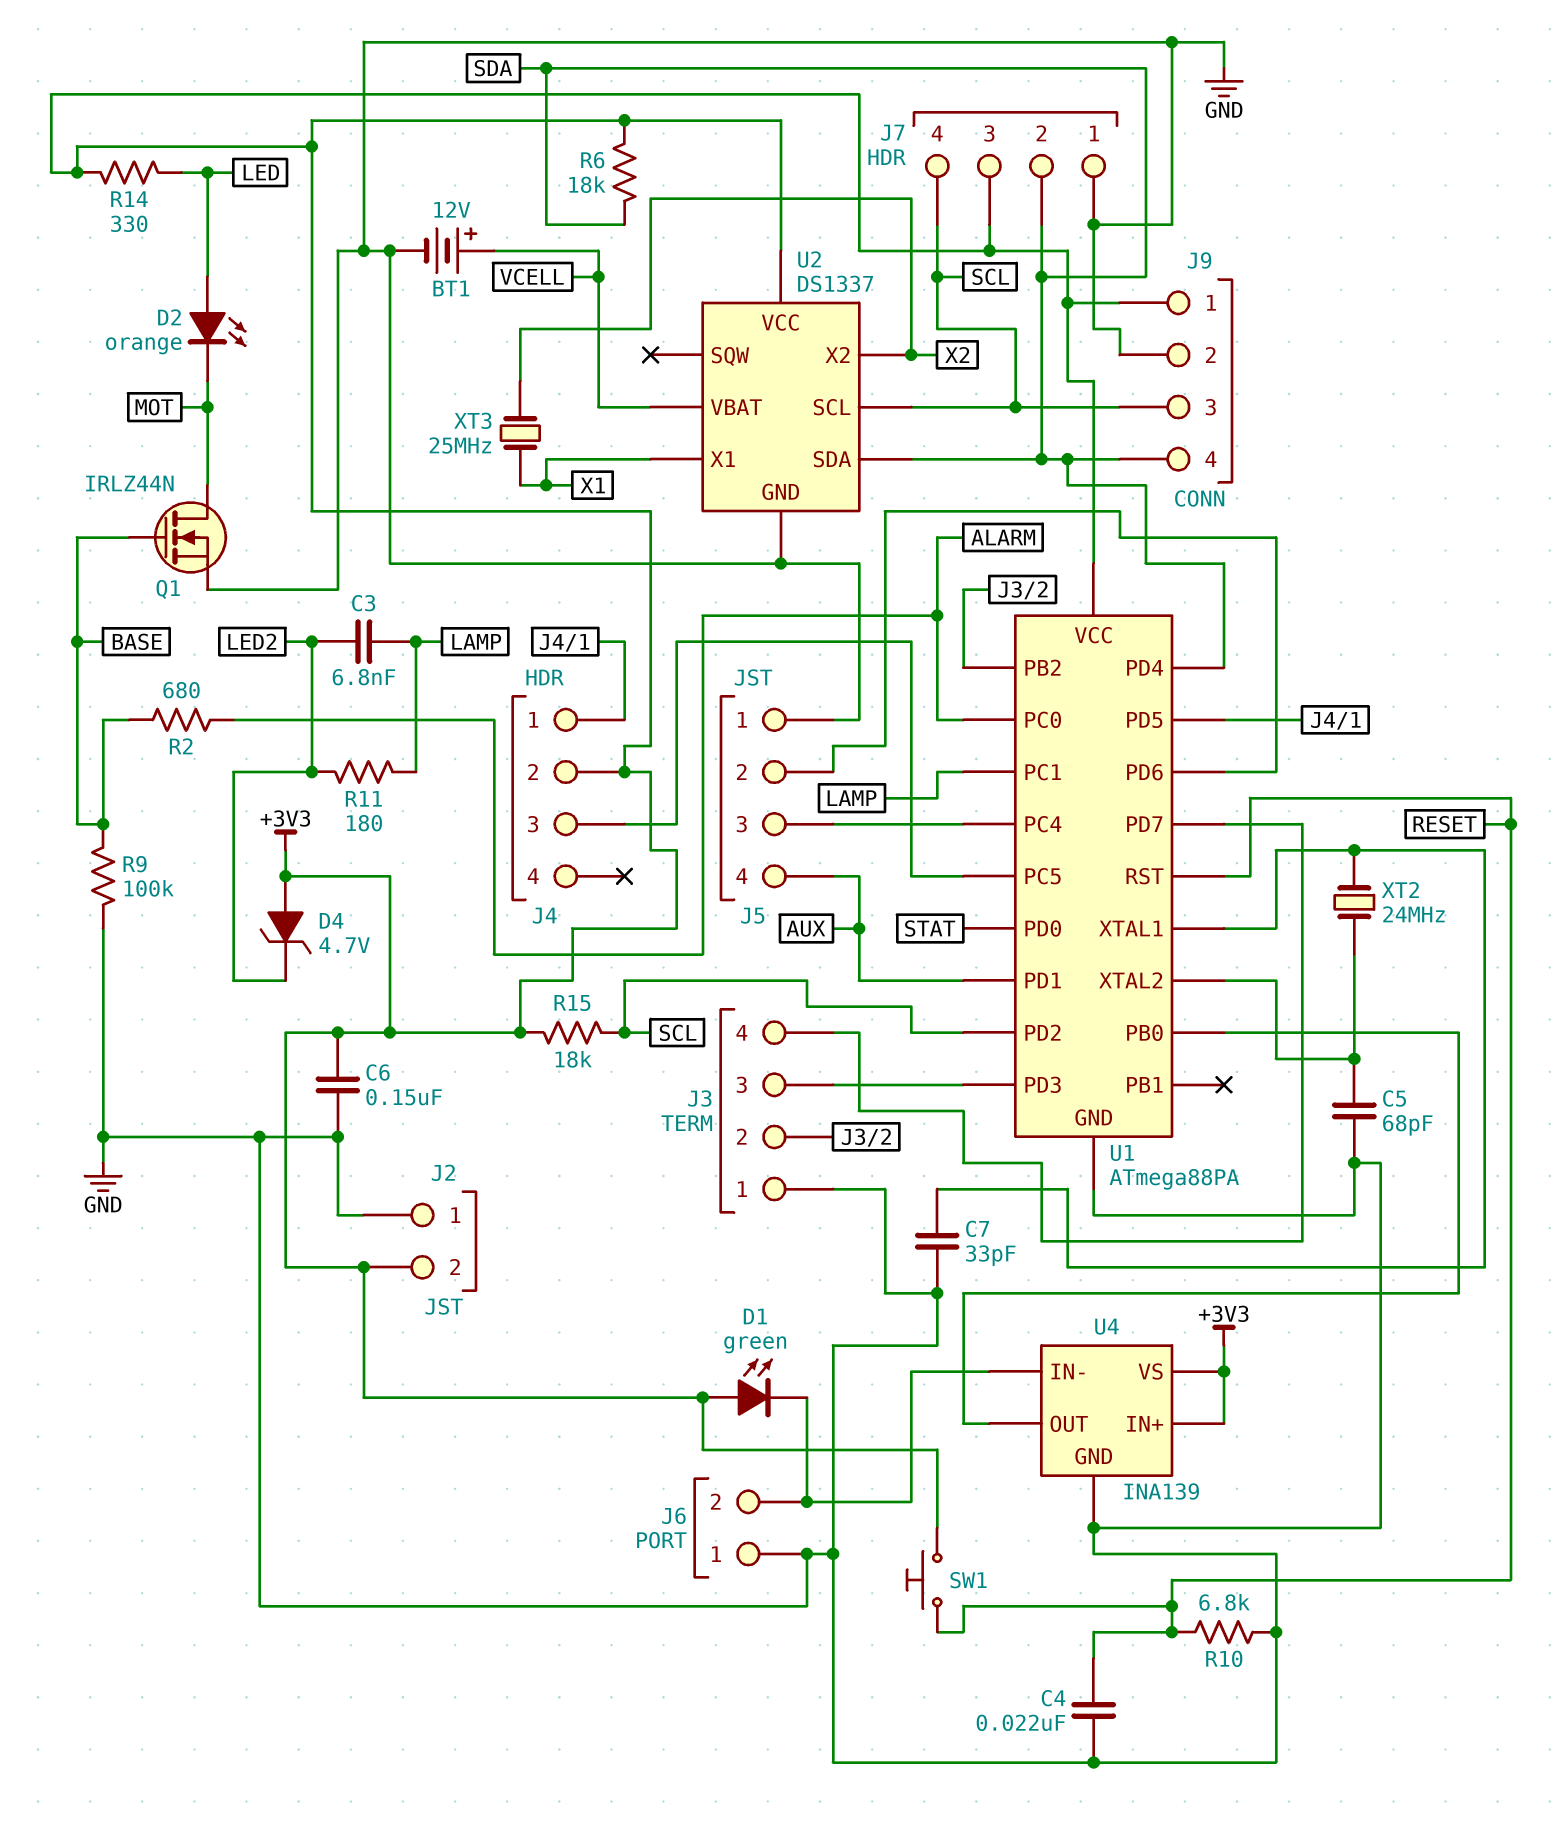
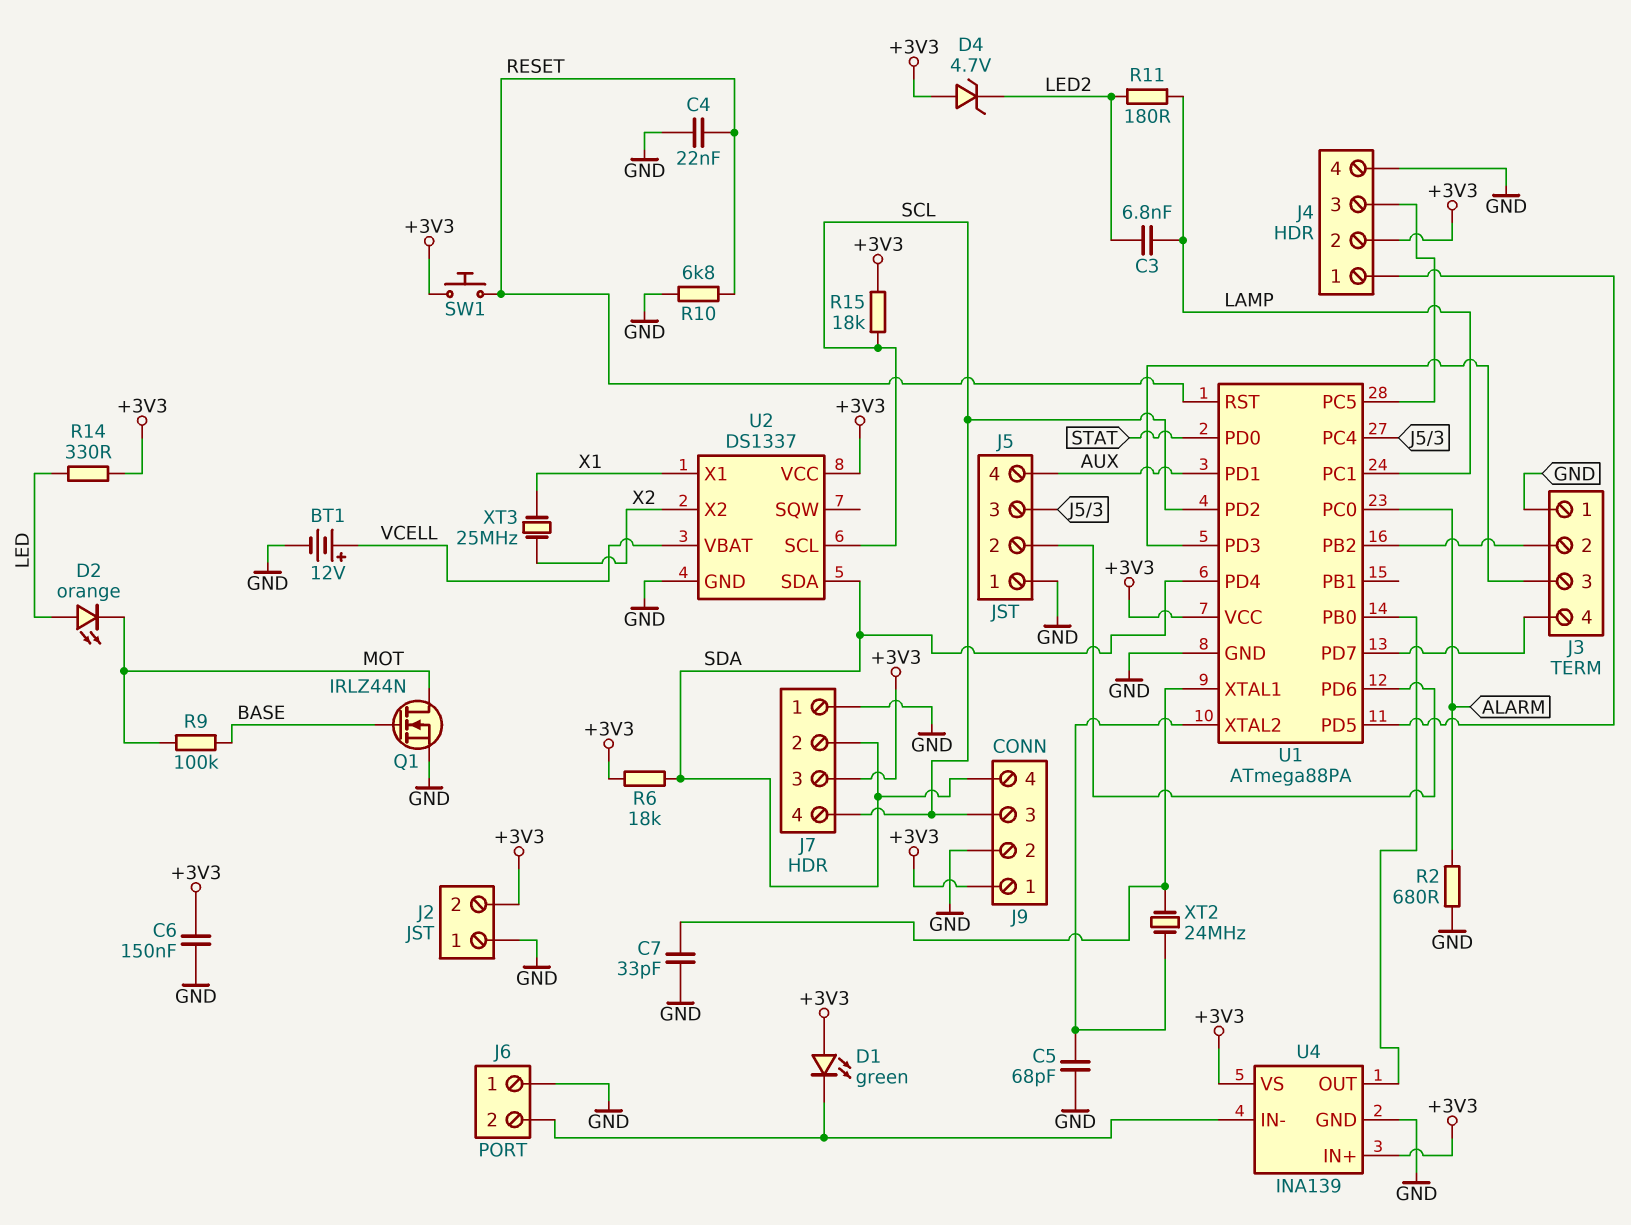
J4 pin 4: none -> GND
R2: 680 (ALARM, BASE) -> 680 (ALARM, GND)
R9: 100k (BASE, GND) -> 100k (BASE, MOT)

